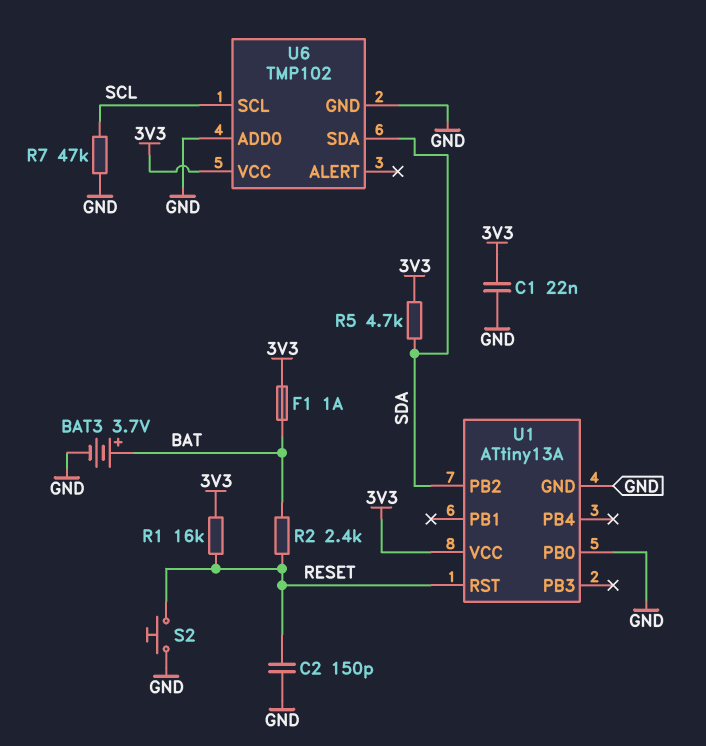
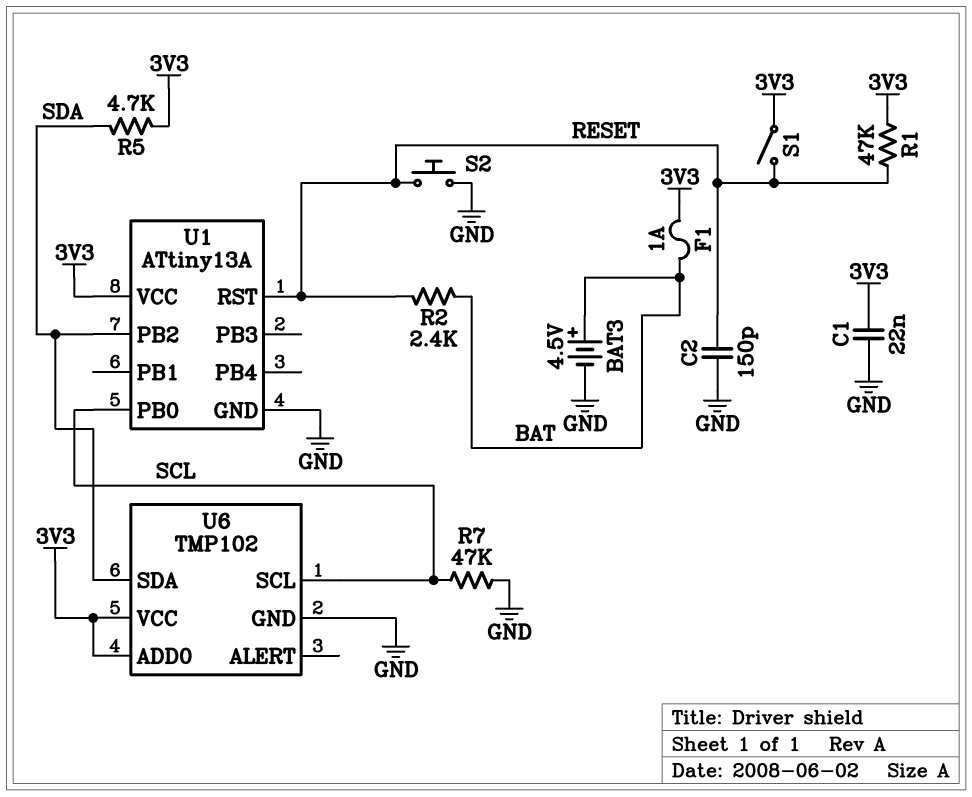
BAT3: 3.7V (plus BAT, minus GND) -> 4.5V (plus BAT, minus GND)
R1: 16k (3V3, RESET) -> 47k (3V3, RESET)
S1: none -> switch (3V3, RESET)
U1 pin PB0: GND -> SCL
U6 pin ADD0: GND -> 3V3

